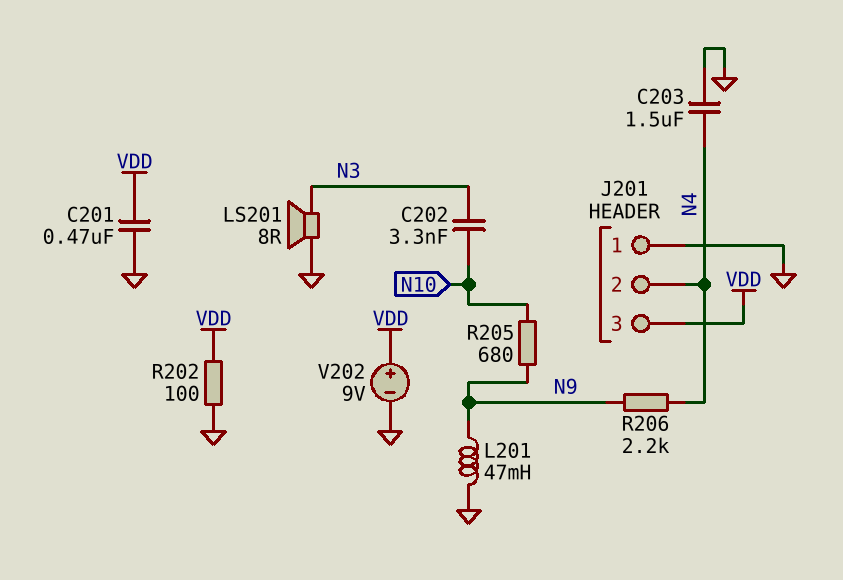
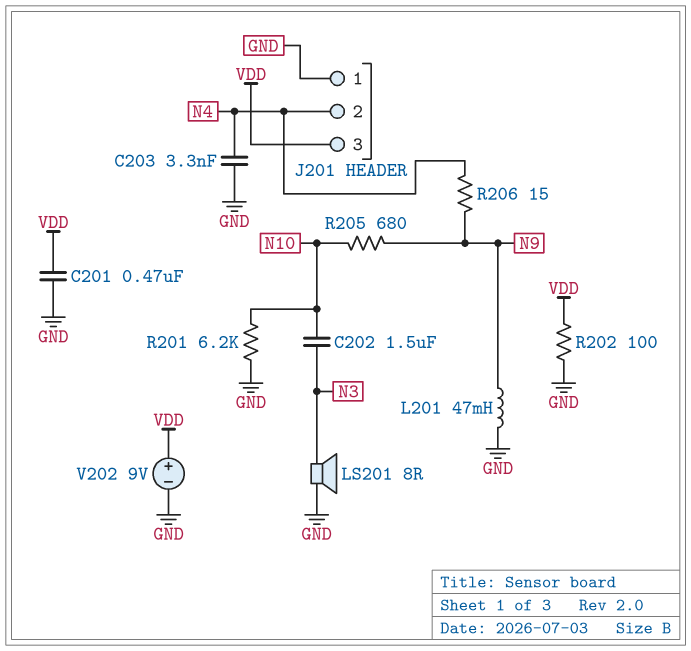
C202: 3.3nF (N3, N10) -> 1.5uF (N3, N10)
C203: 1.5uF (GND, N4) -> 3.3nF (GND, N4)
R201: none -> 6.2k (GND, N10)
R206: 2.2k (N4, N9) -> 15 (N4, N9)

